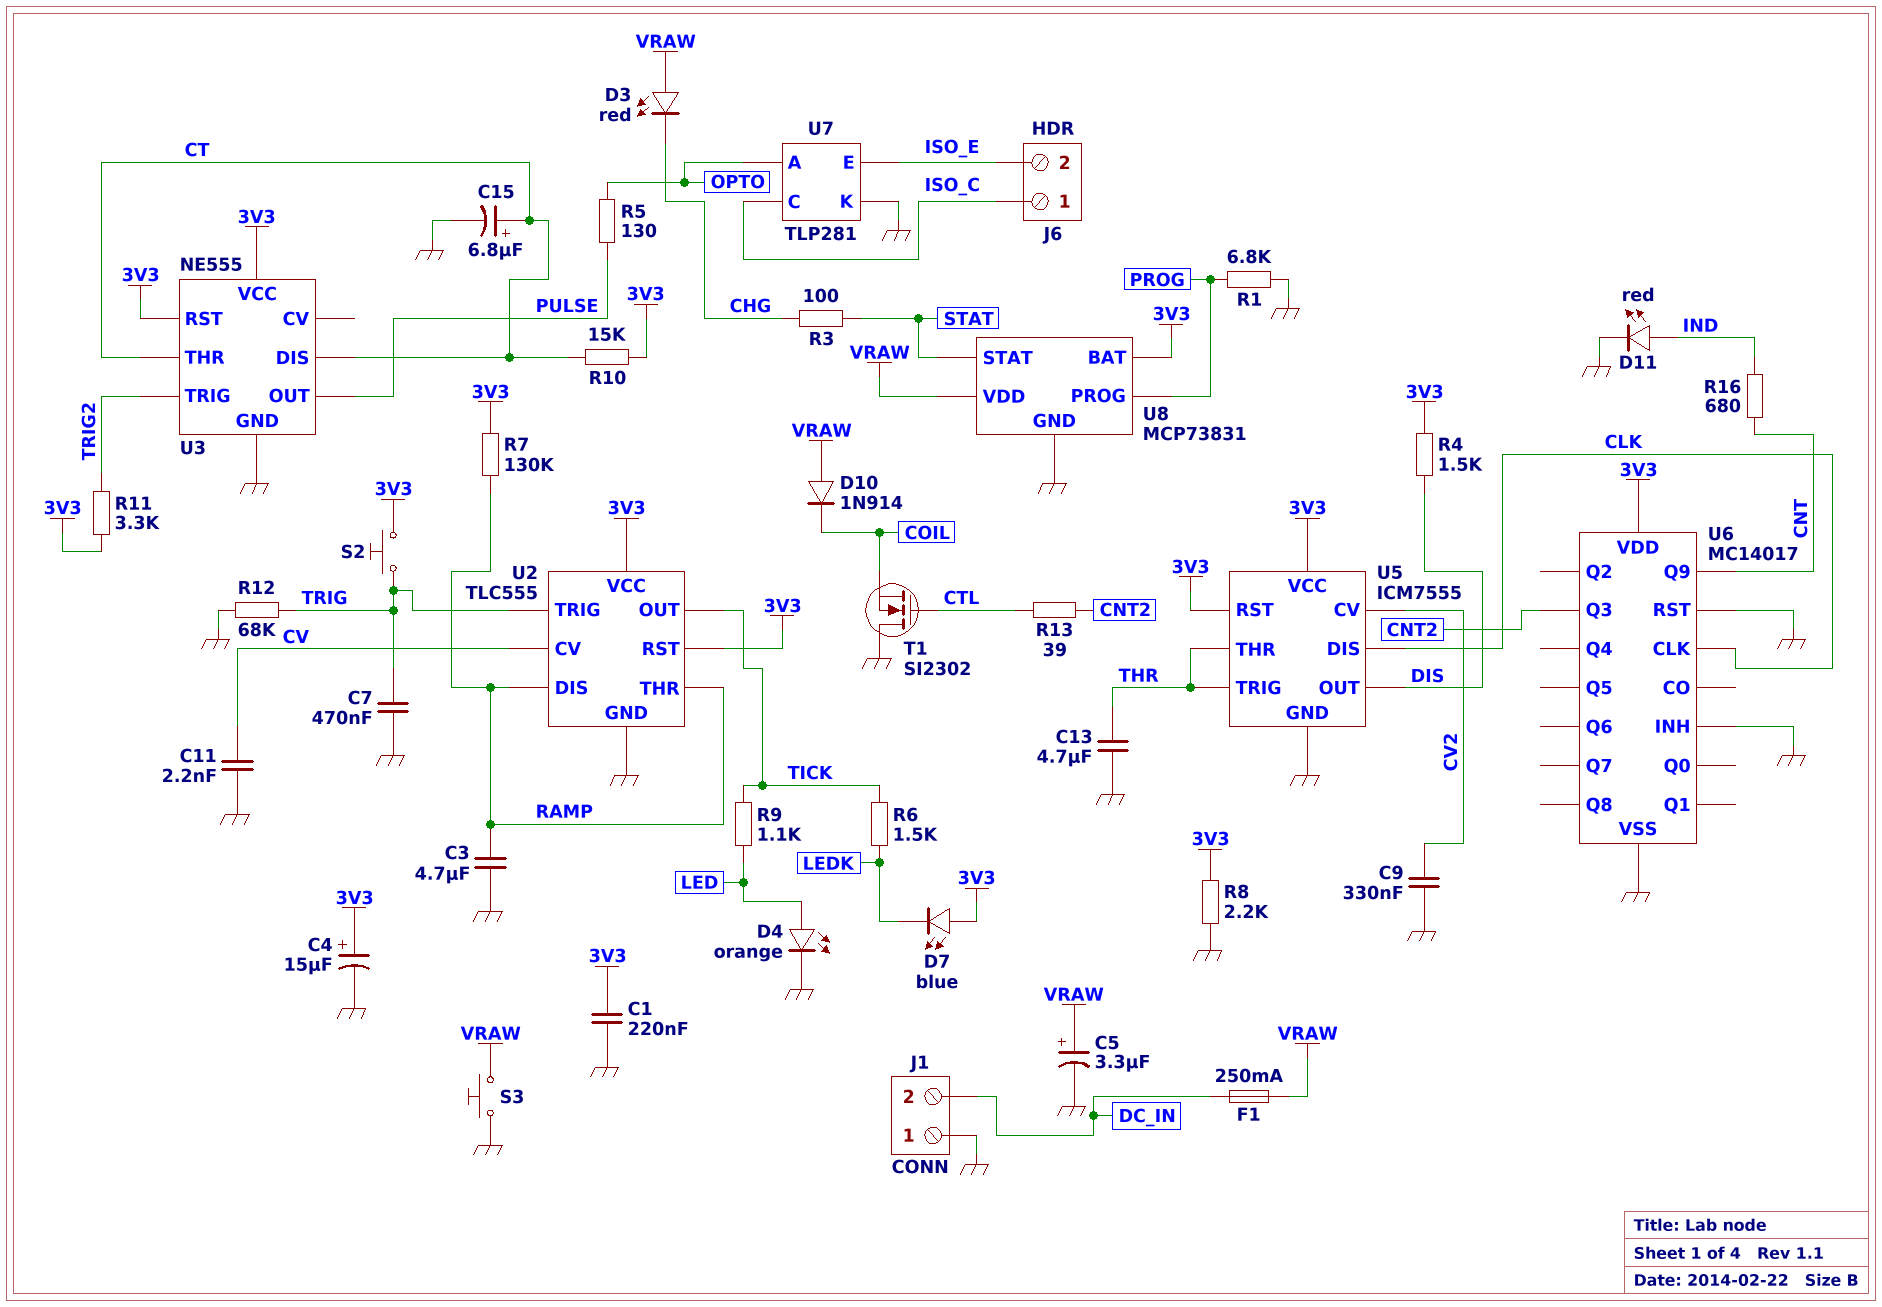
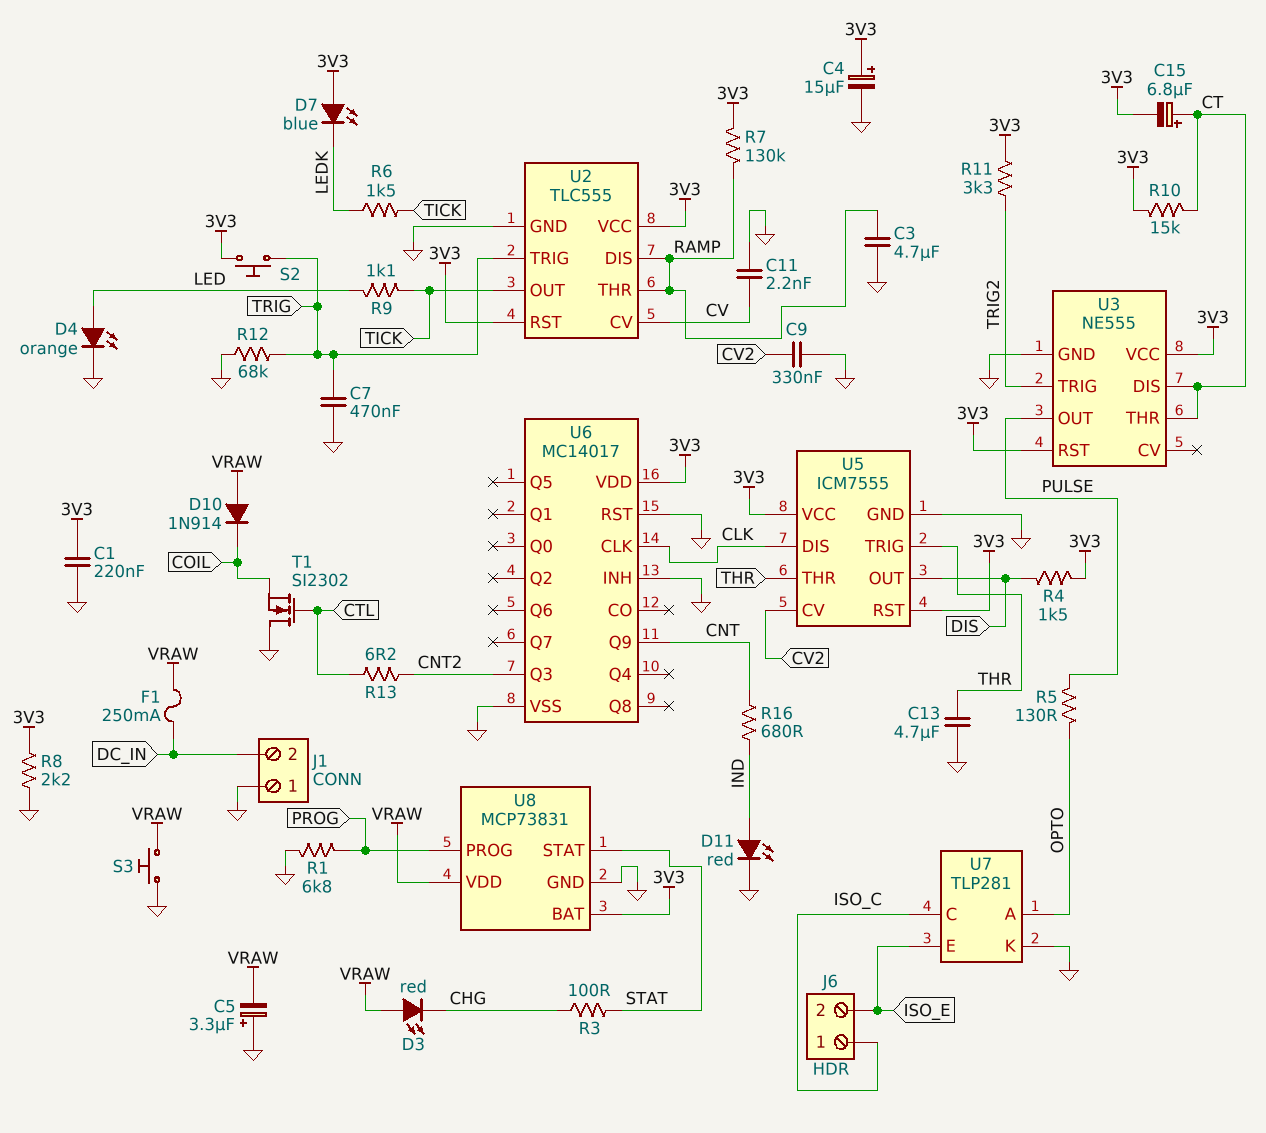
C5: 3.3uF (plus VRAW, minus GND) -> 3.3uF (plus GND, minus VRAW)
C15: 6.8uF (plus CT, minus GND) -> 6.8uF (plus CT, minus 3V3)
R13: 39 (CNT2, CTL) -> 6.2 (CNT2, CTL)

